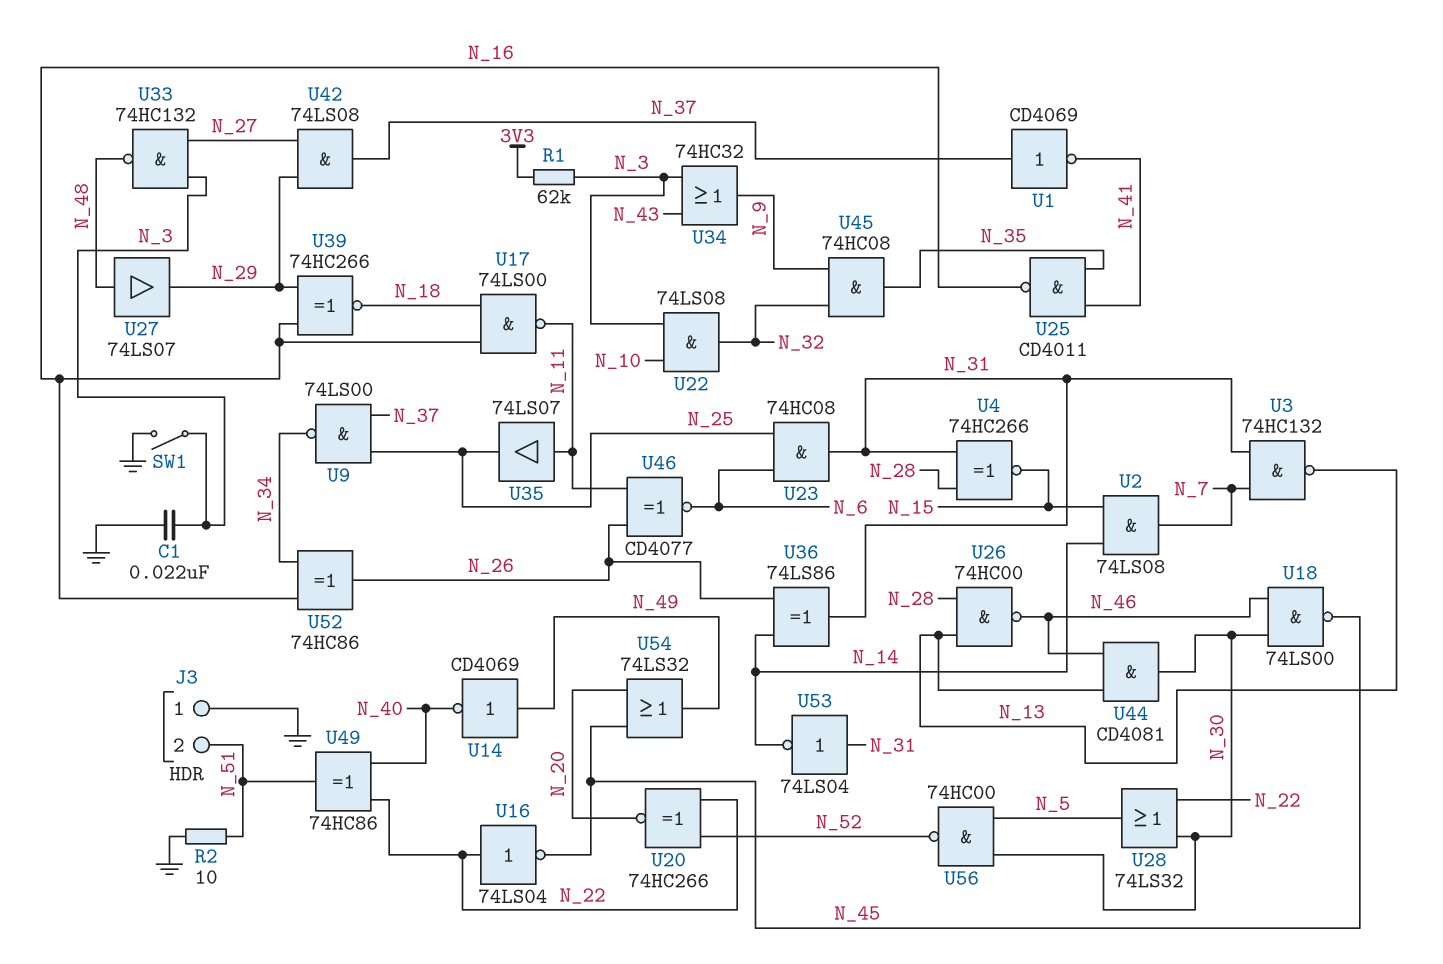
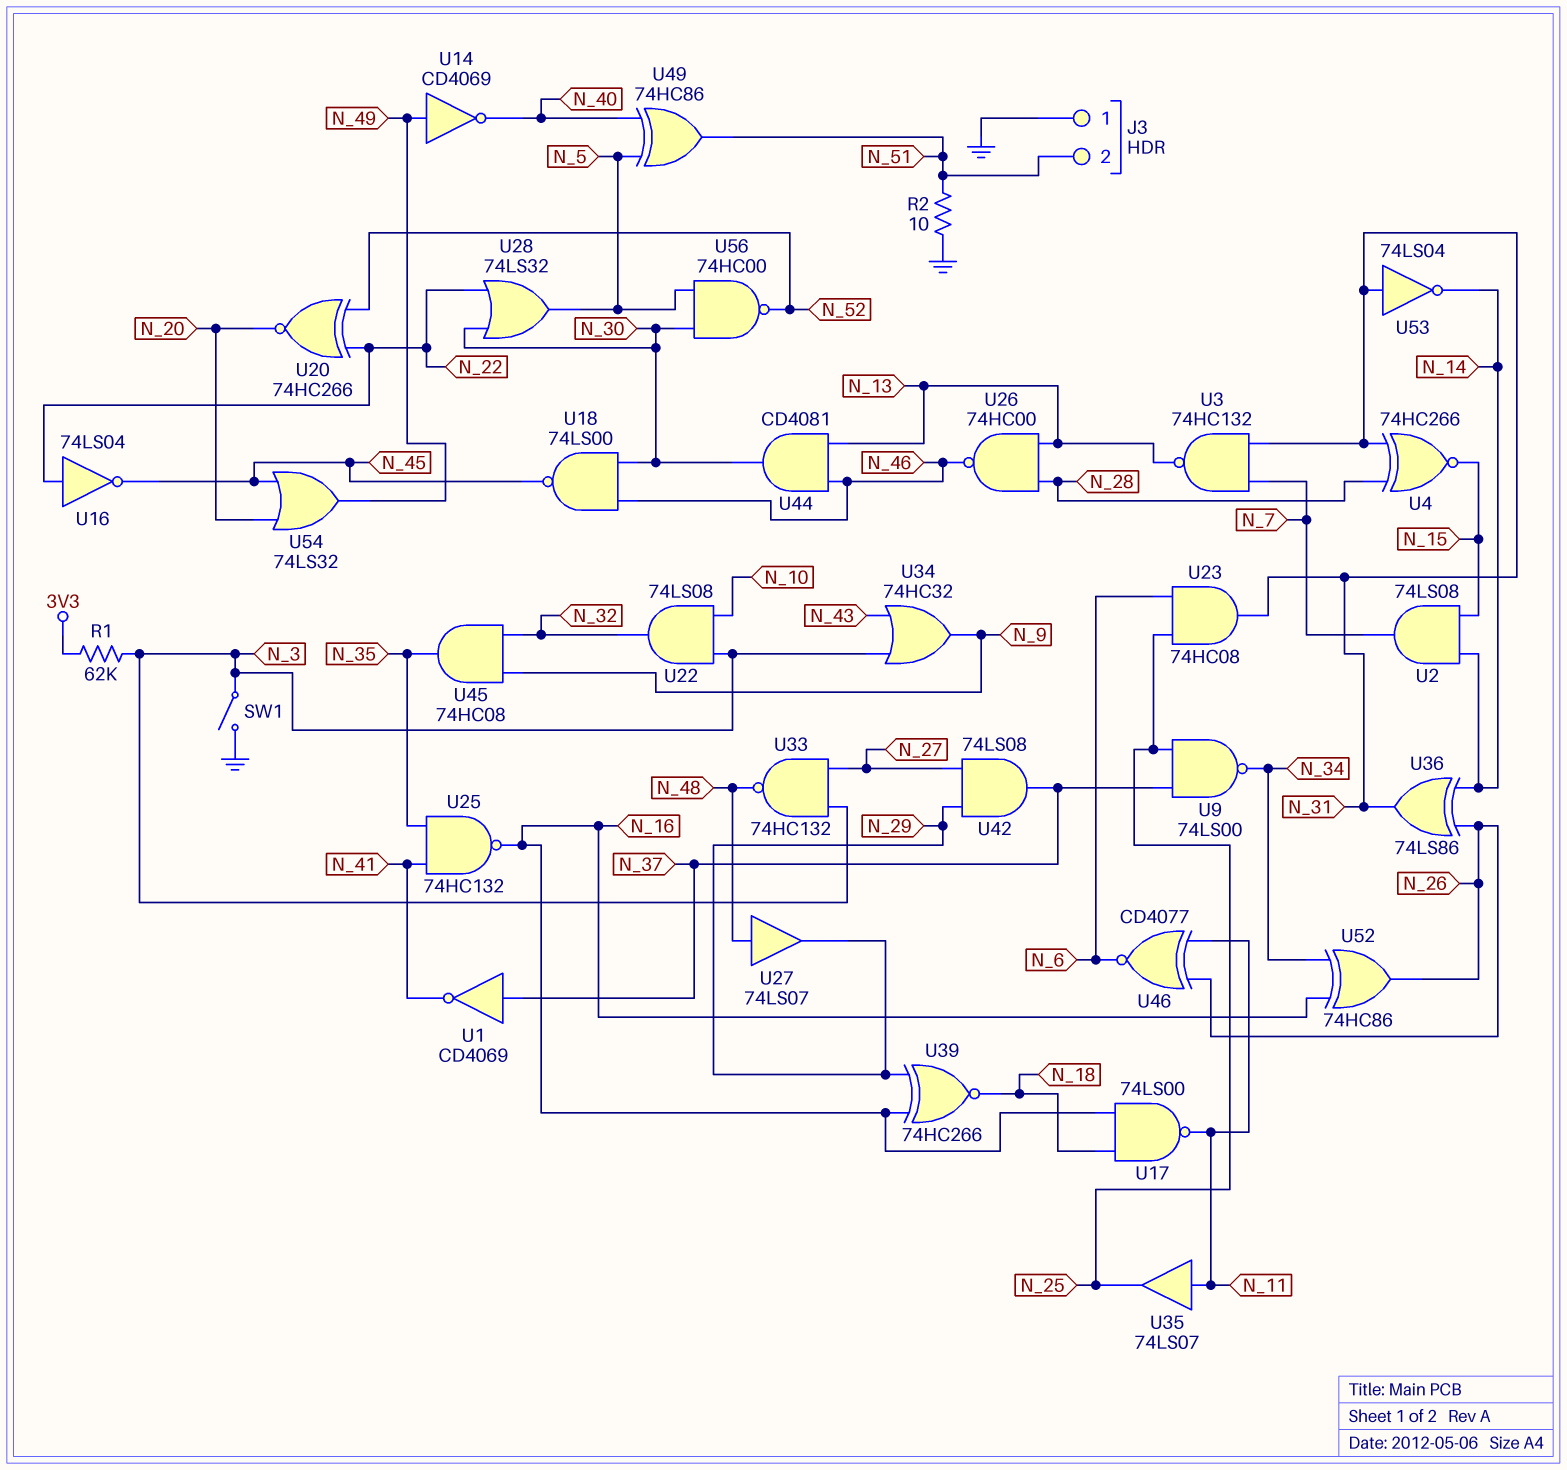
C1: 22nF (GND, N_3) -> none
U25: NAND CD4011 (in N_35, in N_41, out N_16) -> NAND 74HC132 (in N_35, in N_41, out N_16)
U49: XOR 74HC86 (in N_22, in N_40, out N_51) -> XOR 74HC86 (in N_5, in N_40, out N_51)

